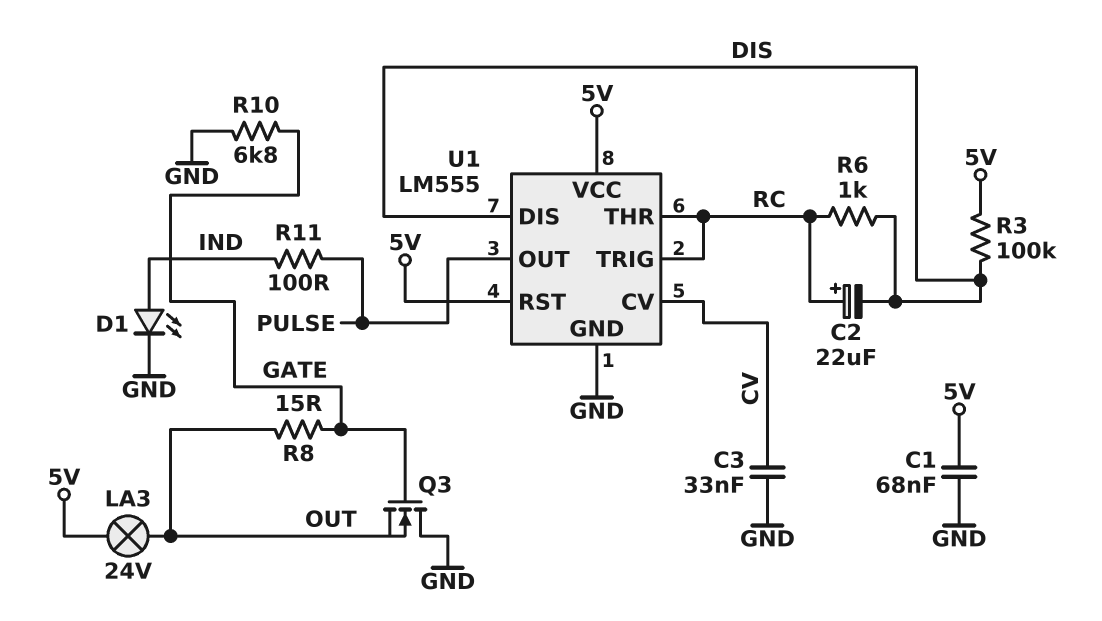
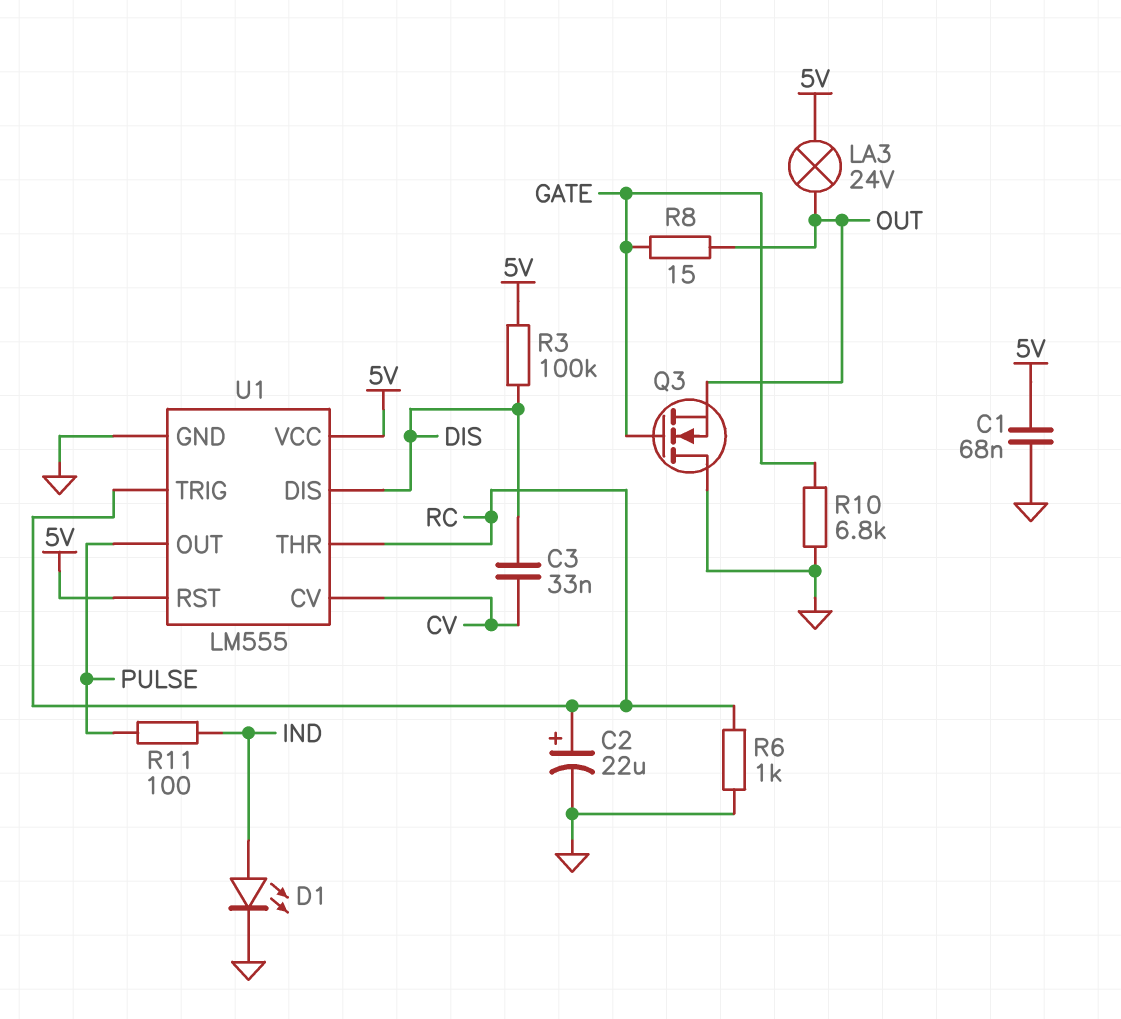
C2: 22uF (plus RC, minus DIS) -> 22uF (plus RC, minus GND)
C3: 33nF (CV, GND) -> 33nF (CV, DIS)
R6: 1k (DIS, RC) -> 1k (GND, RC)

